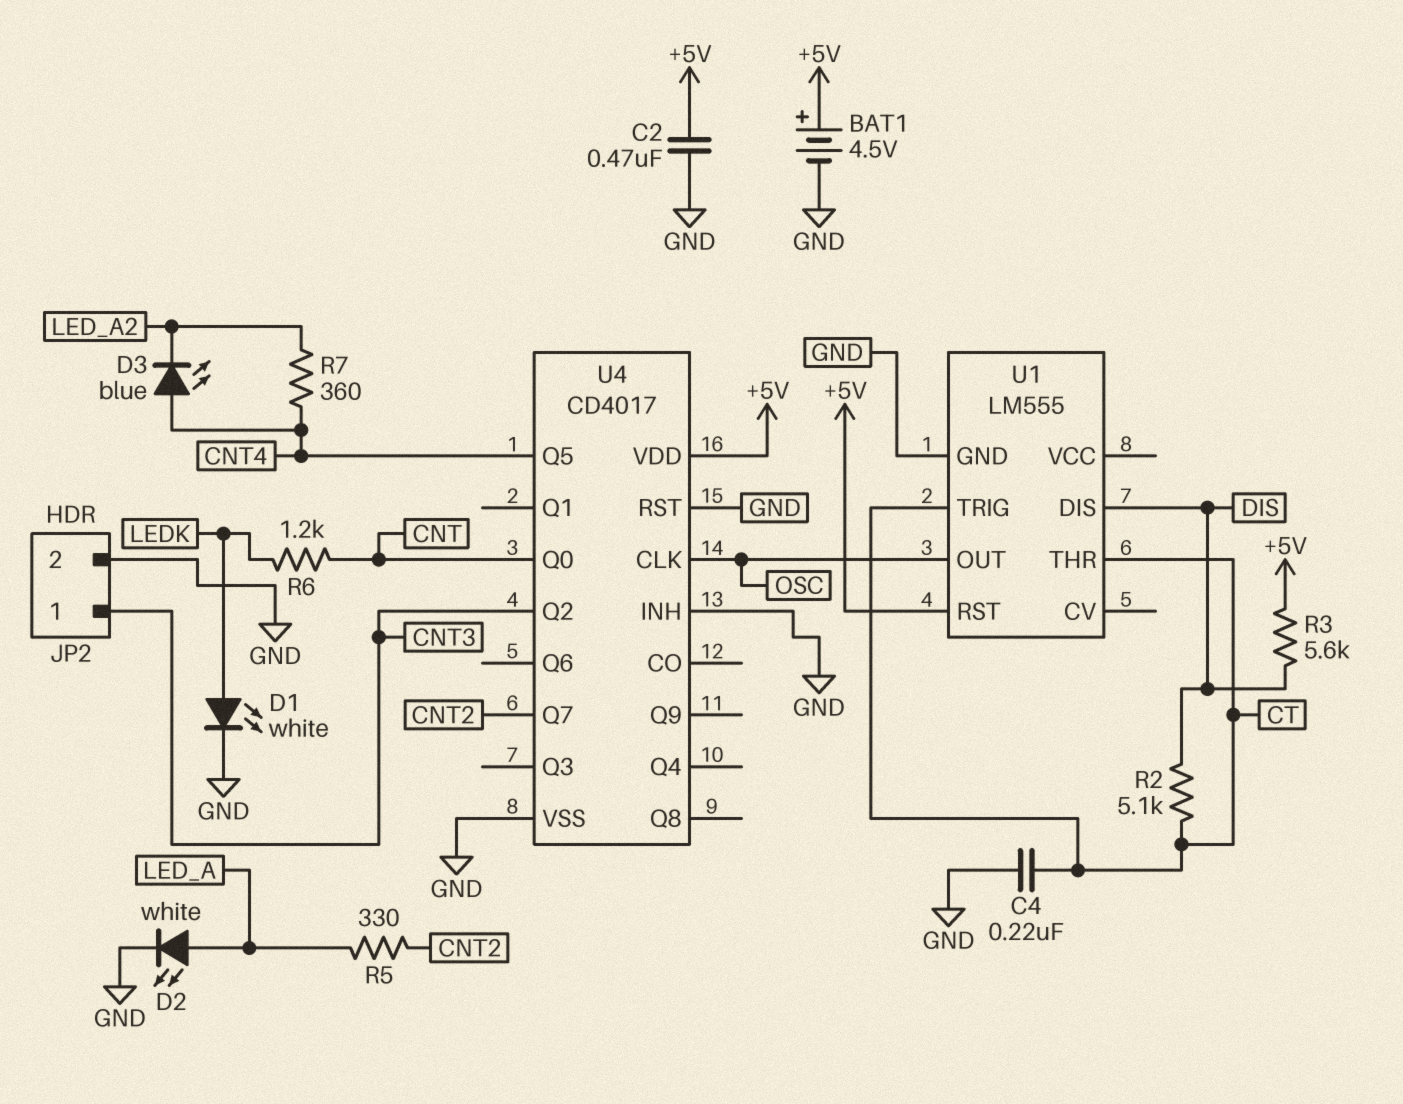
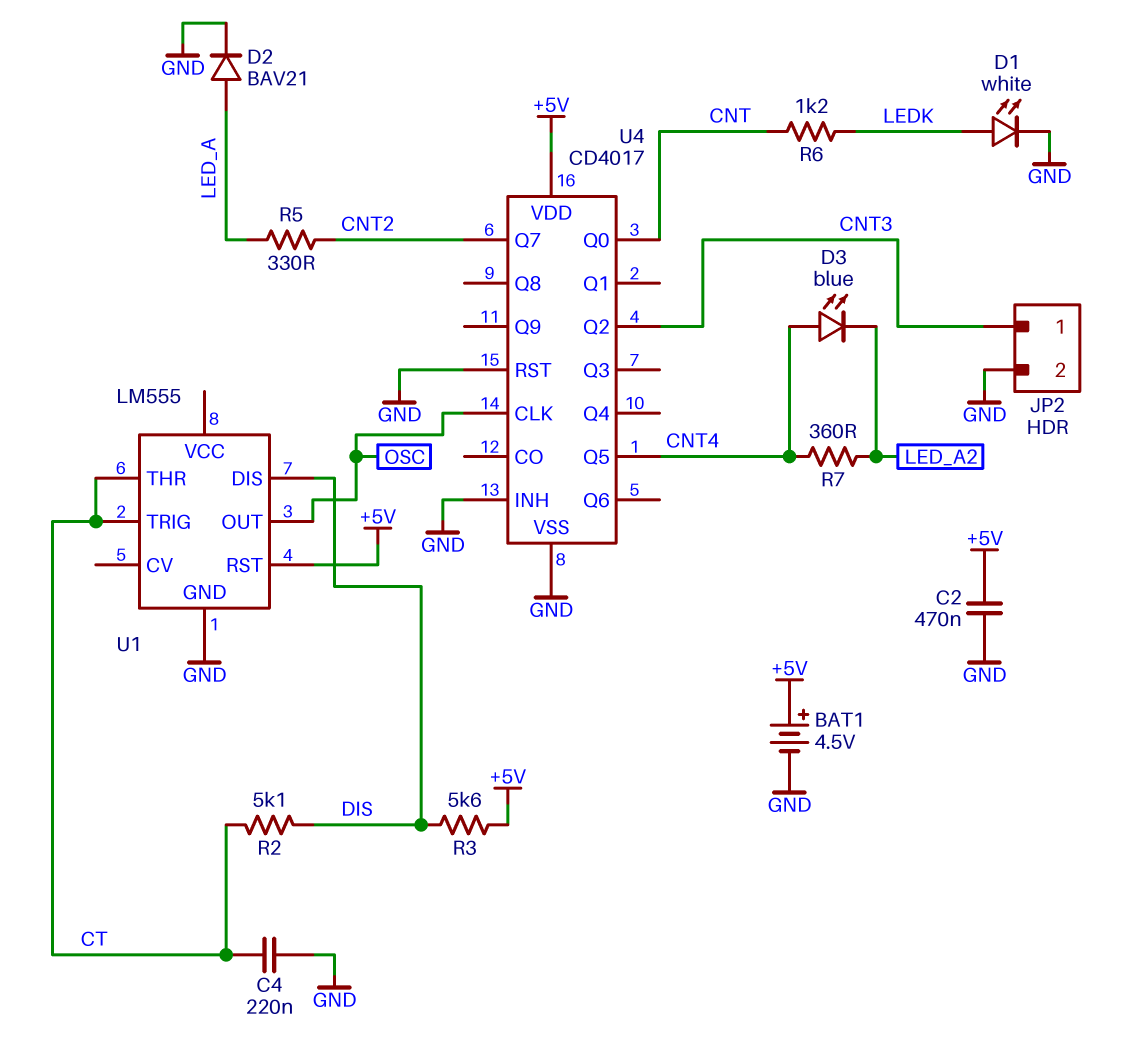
D2: LED white (A LED_A, K GND) -> diode BAV21 (A LED_A, K GND)

